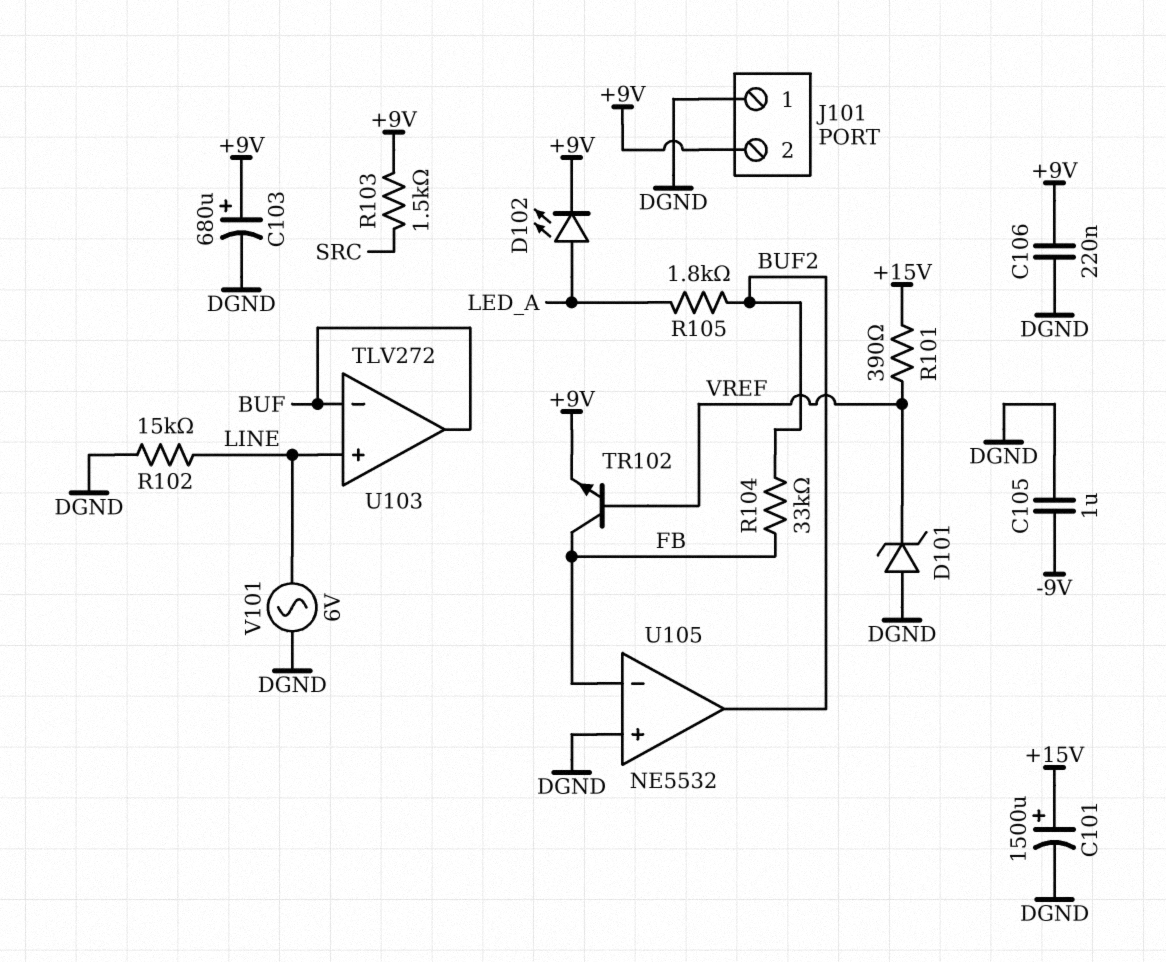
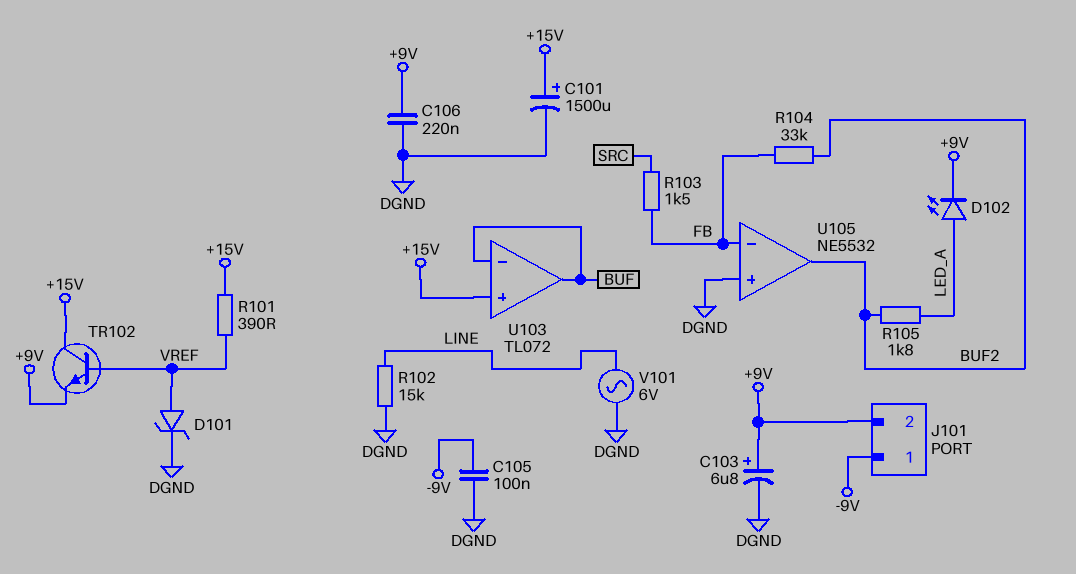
C103: 680uF (plus +9V, minus DGND) -> 6.8uF (plus +9V, minus DGND)
C105: 1uF (-9V, DGND) -> 100nF (-9V, DGND)
D101: zener (A DGND, K VREF) -> zener (A VREF, K DGND)
J101 pin 1: DGND -> -9V
R103: 1.5k (+9V, SRC) -> 1.5k (FB, SRC)
TR102: NPN (B VREF, C FB, E +9V) -> NPN (B VREF, C +15V, E +9V)
U103: TLV272 -> TL072
U103 pin in+: LINE -> +15V

